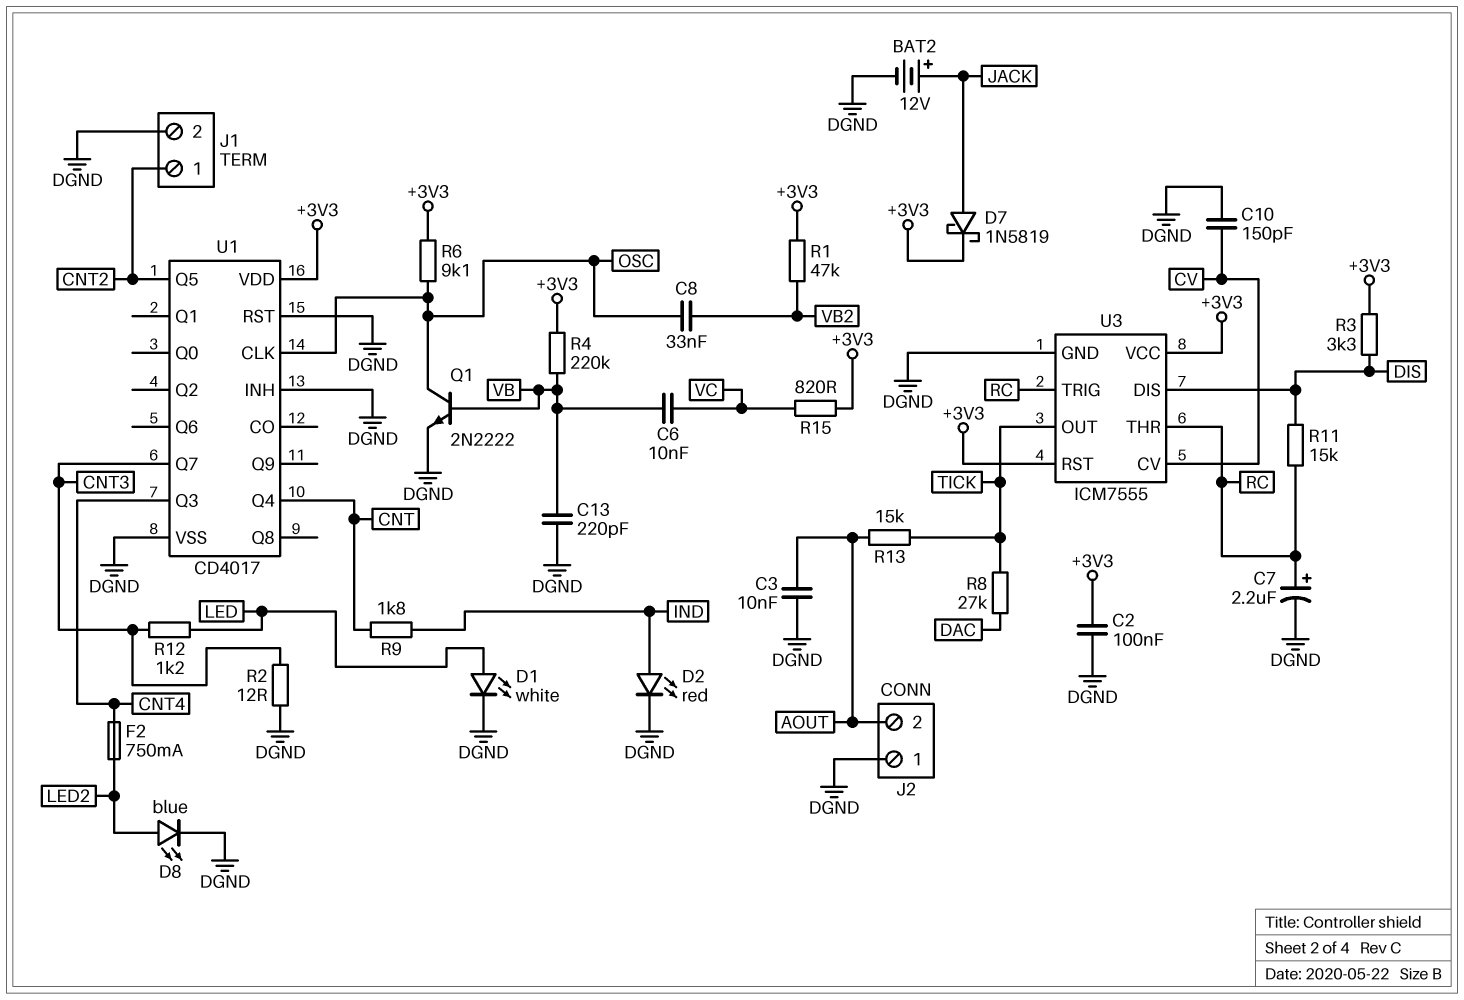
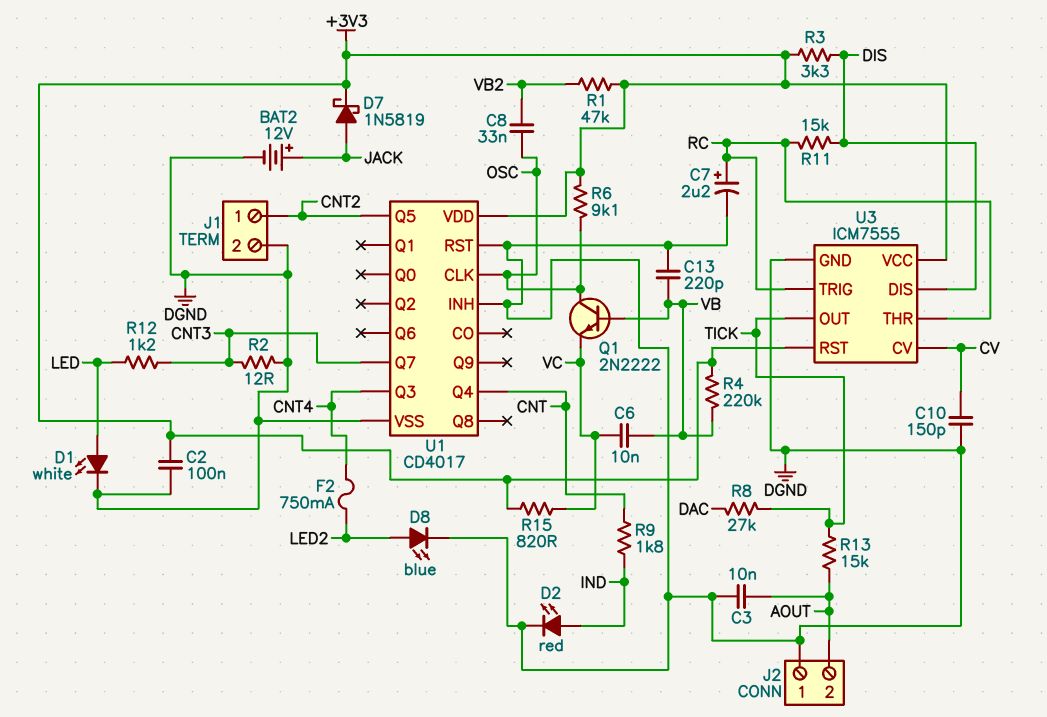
Q1: NPN 2N2222 (B VB, C OSC, E DGND) -> NPN 2N2222 (B VB, C OSC, E VC)

